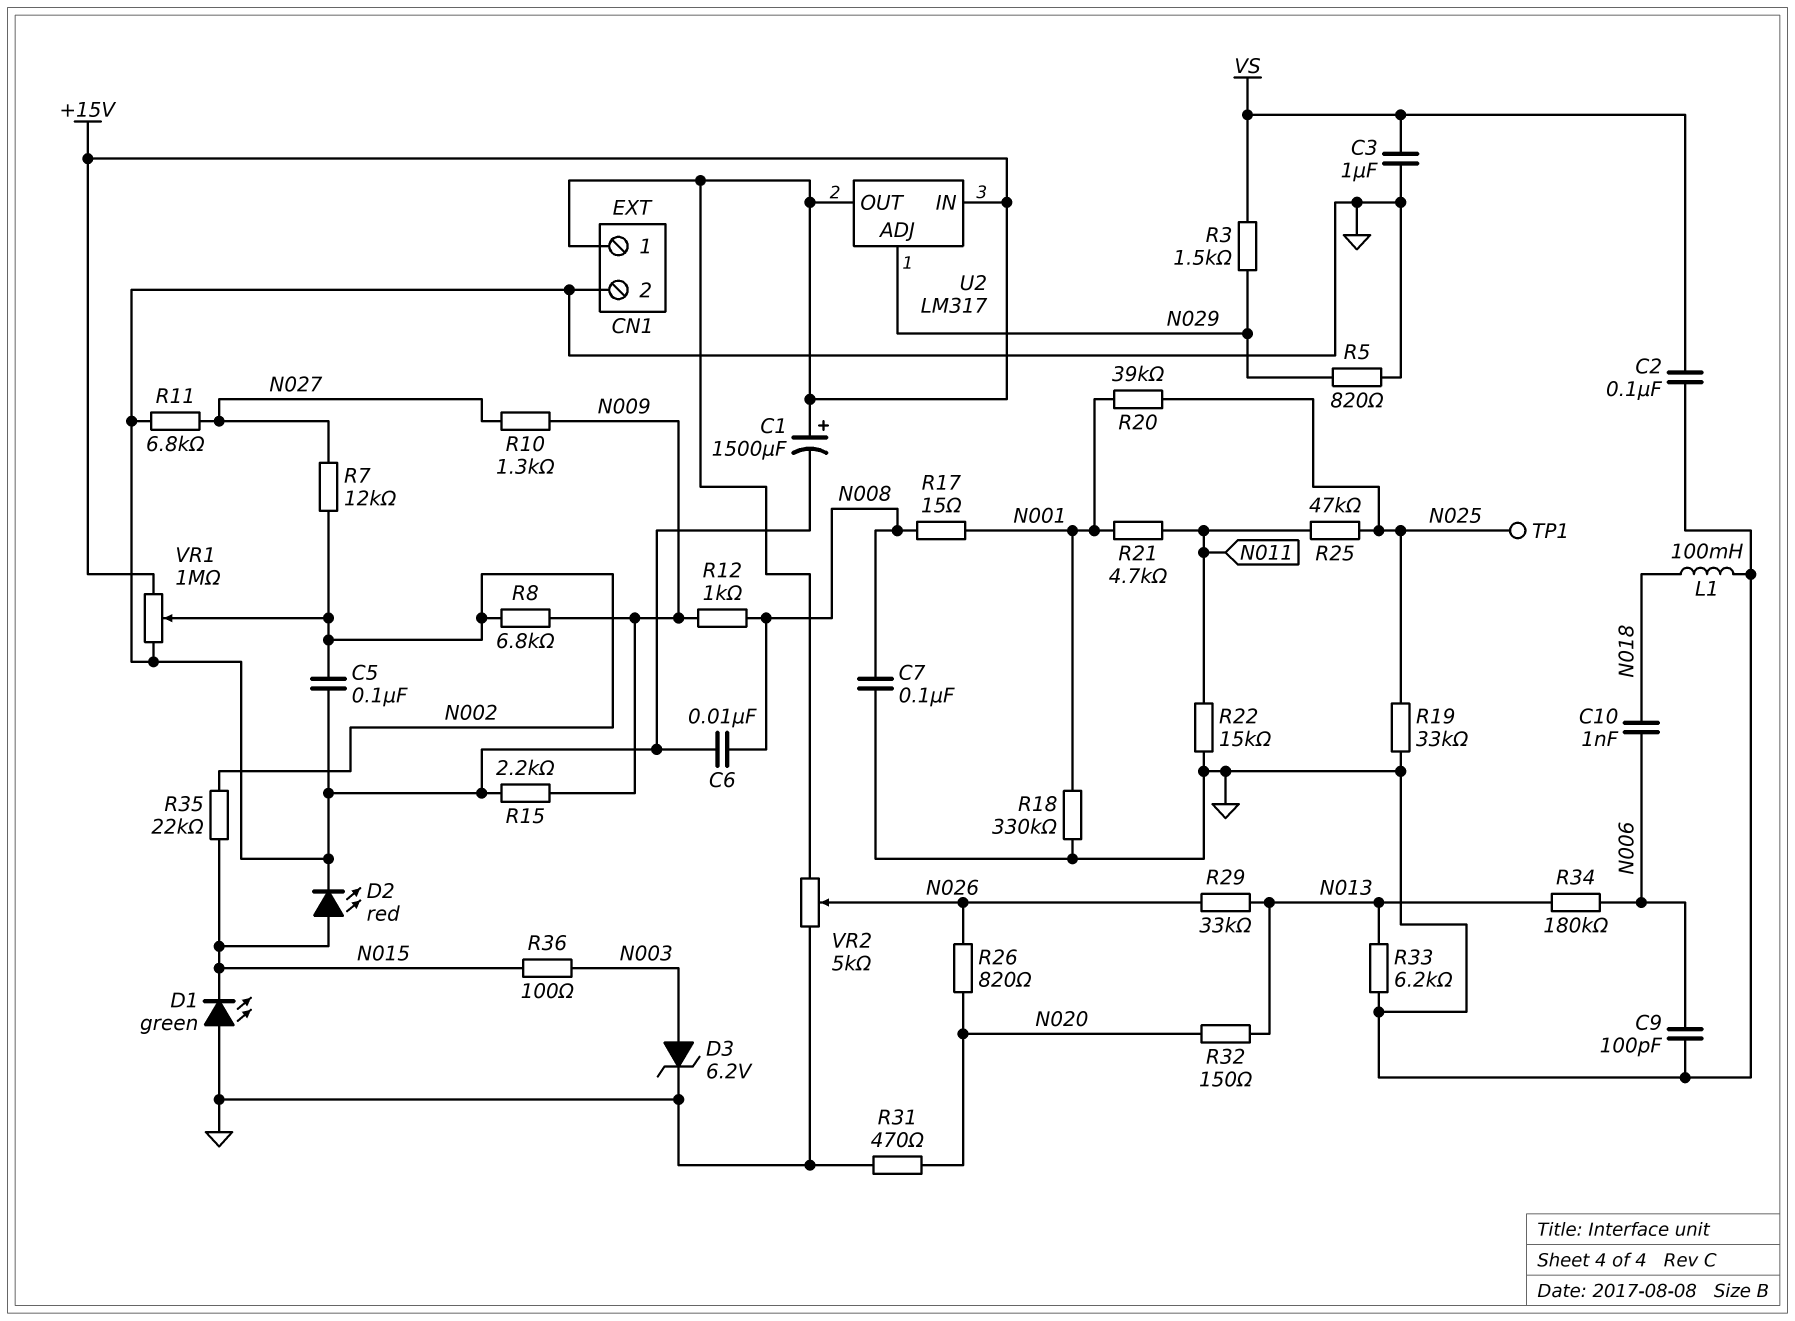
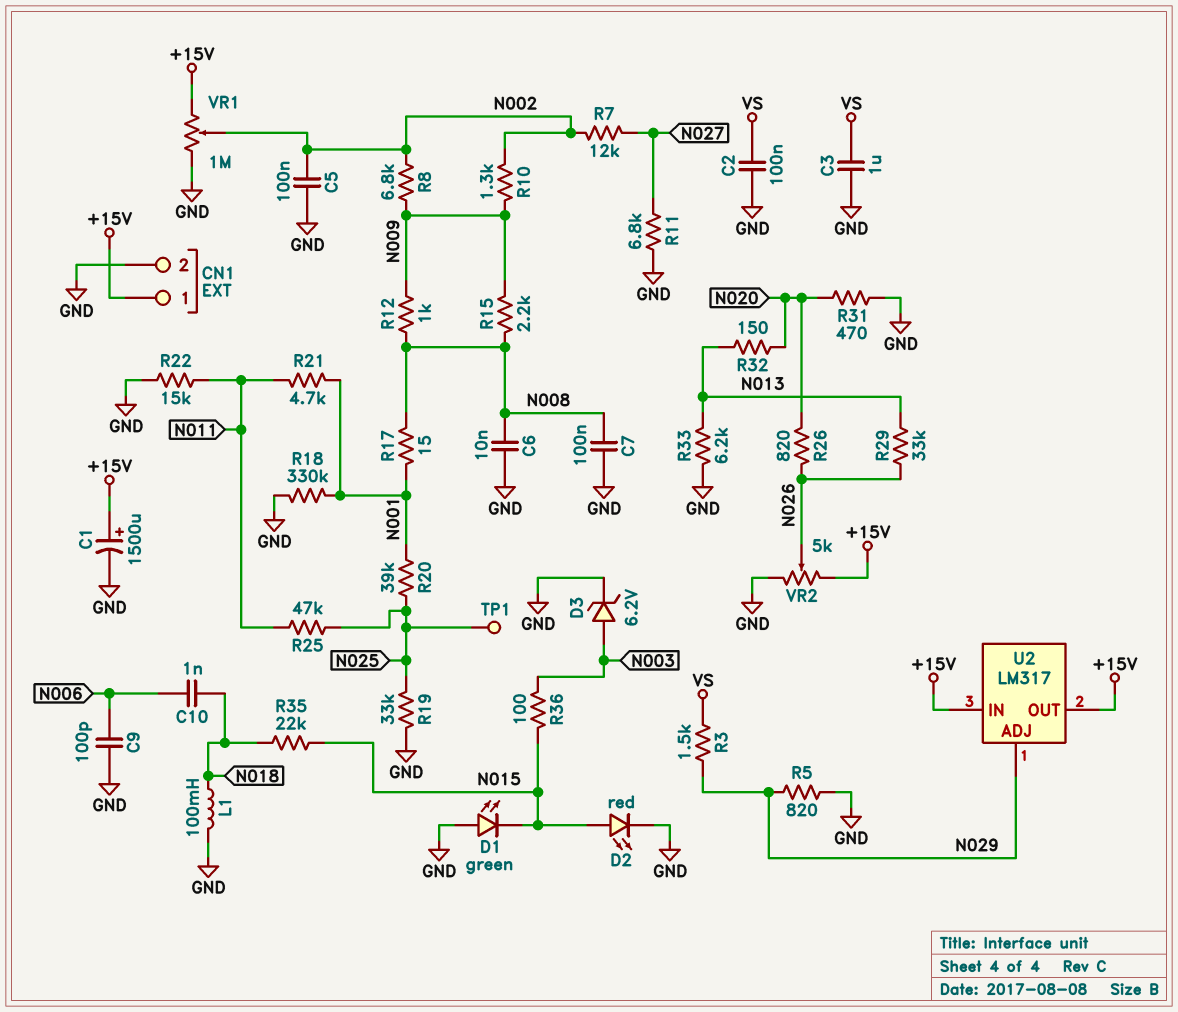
R10: 1.3k (N009, N027) -> 1.3k (N002, N009)
R15: 2.2k (GND, N009) -> 2.2k (N008, N009)
R34: 180k (N006, N013) -> none
R35: 22k (N002, N015) -> 22k (N015, N018)

